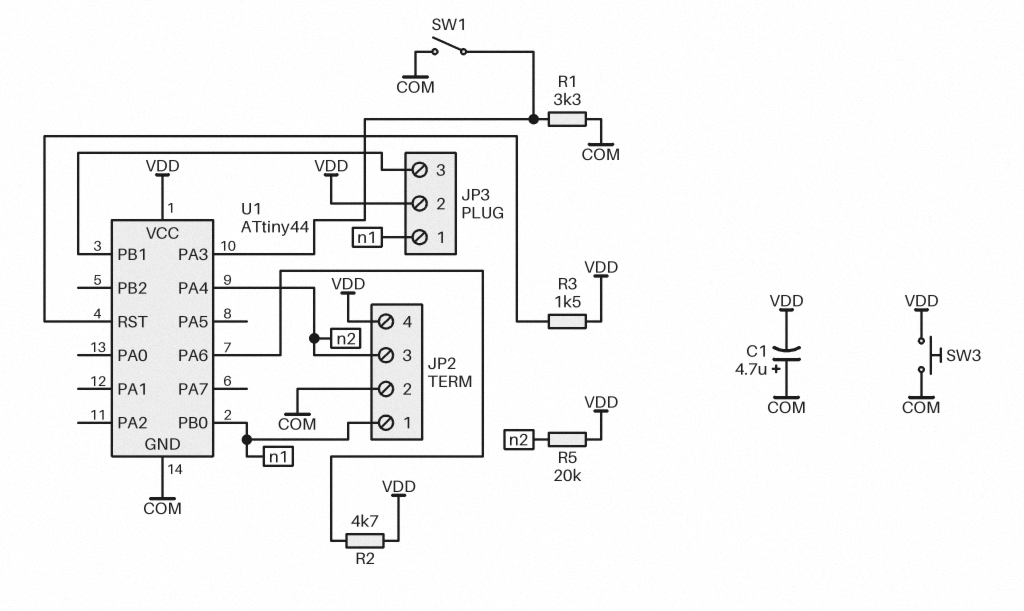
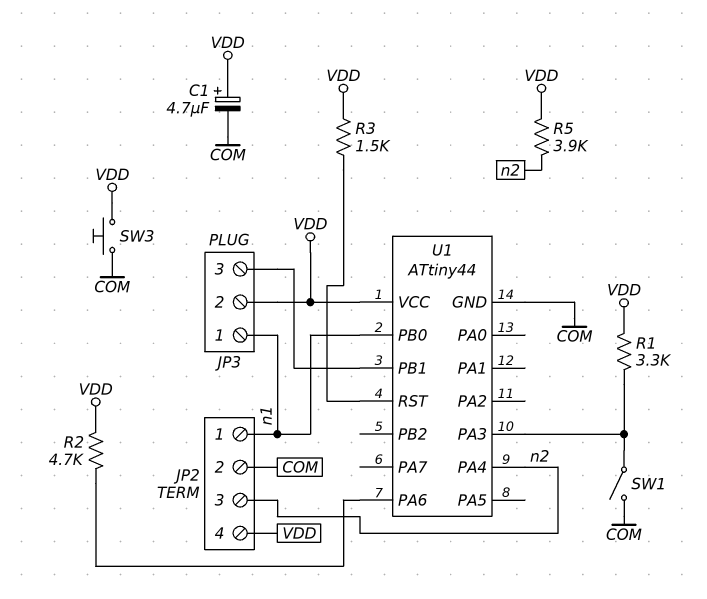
C1: 4.7uF (plus COM, minus VDD) -> 4.7uF (plus VDD, minus COM)
R1: 3.3k (COM, U1/PA3) -> 3.3k (U1/PA3, VDD)
R5: 20k (VDD, n2) -> 3.9k (VDD, n2)

